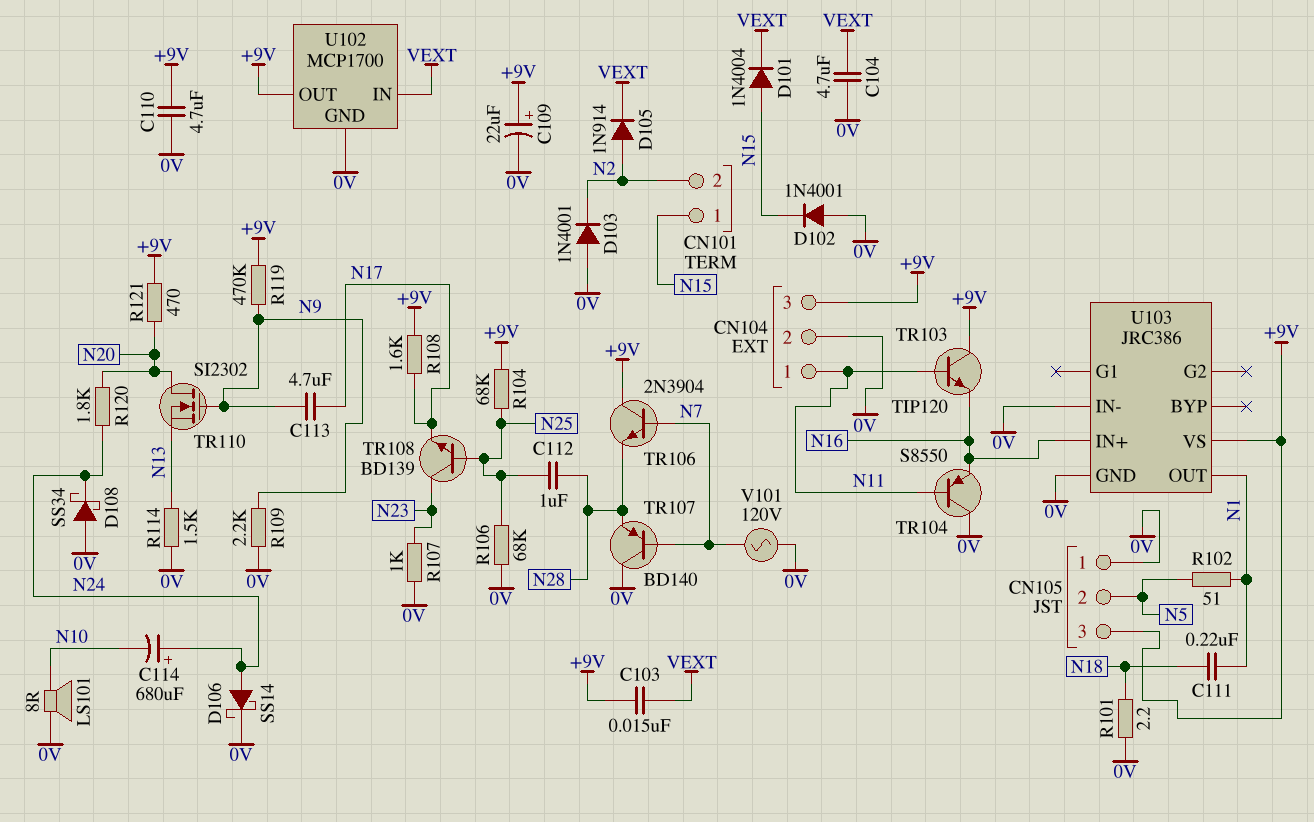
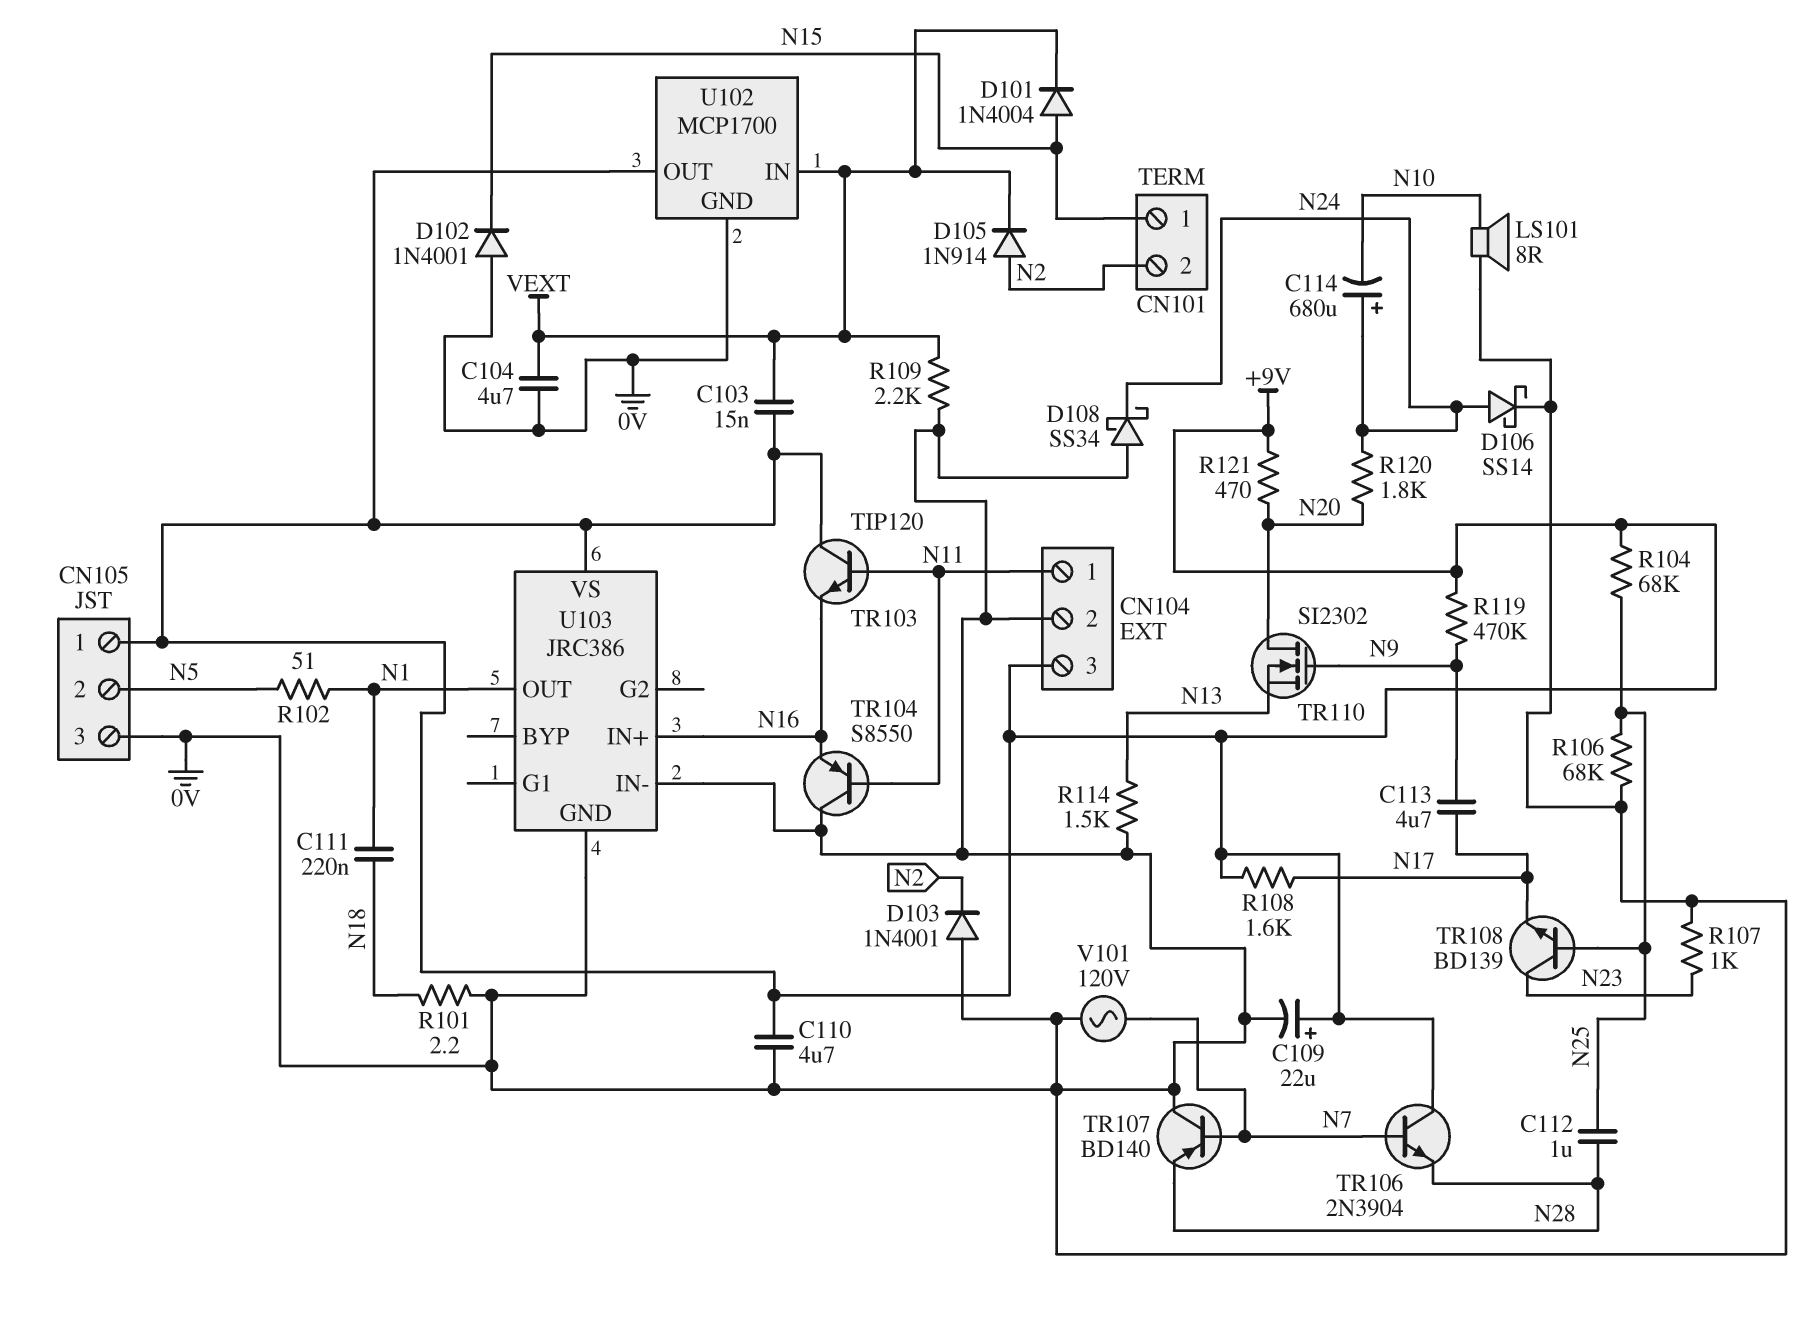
CN105 pin 1: 0V -> +9V
CN105 pin 3: +9V -> 0V
R109: 2.2k (0V, N9) -> 2.2k (0V, VEXT)

